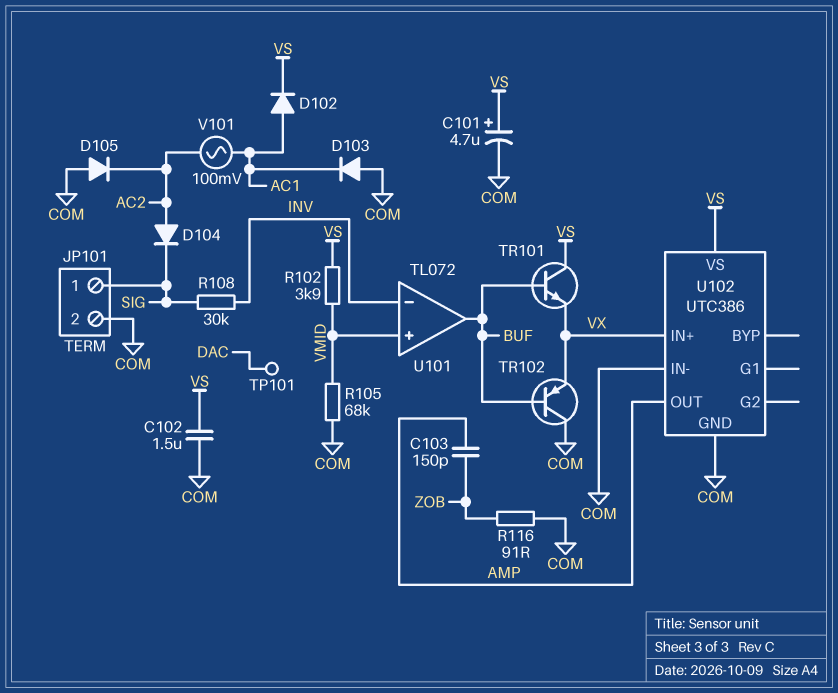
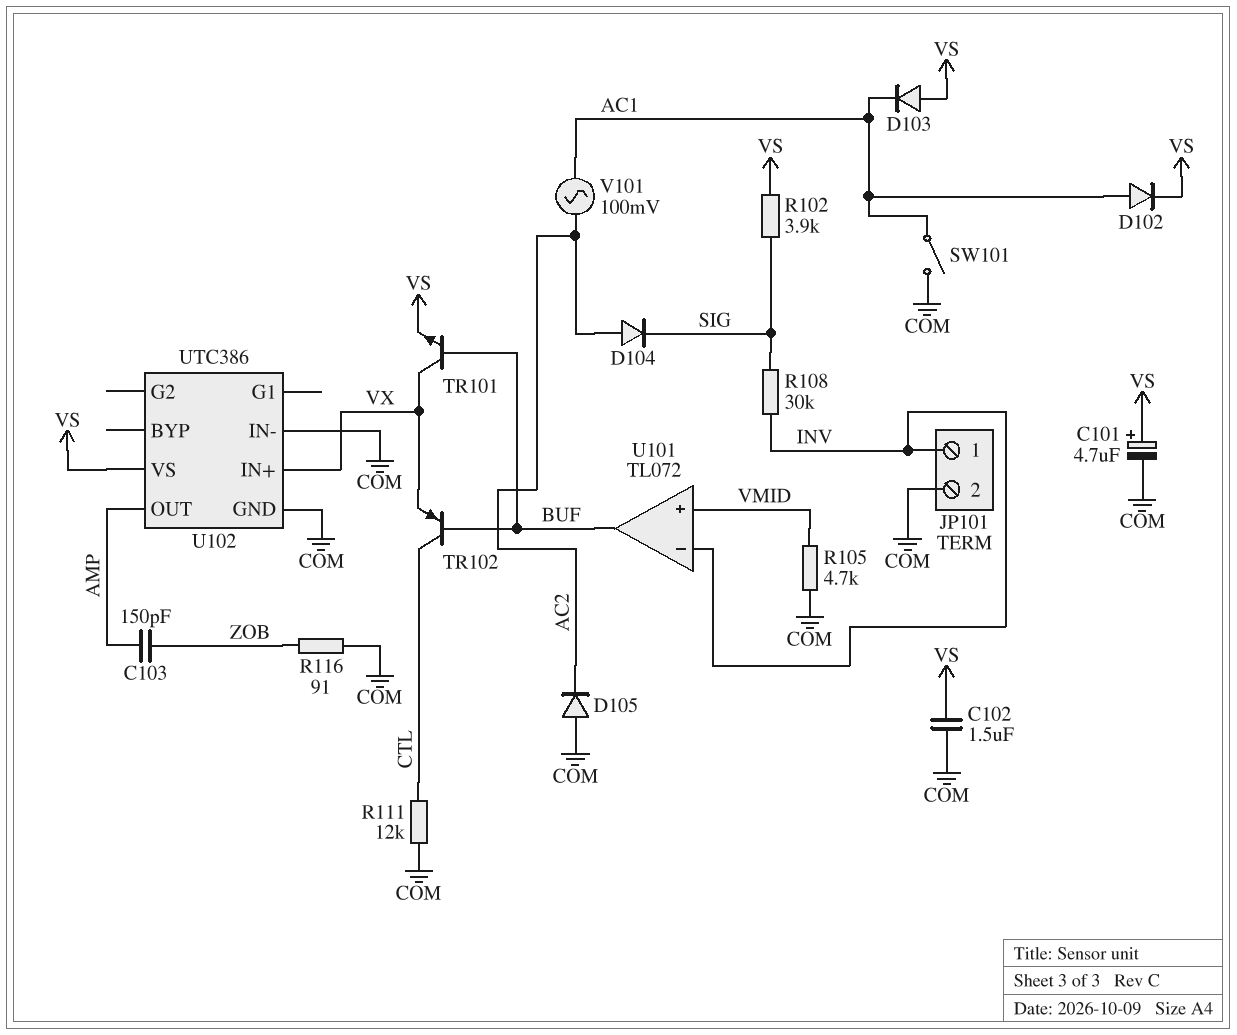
D103: diode (A COM, K AC1) -> diode (A VS, K AC1)
JP101 pin 1: SIG -> INV
R102: 3.9k (VMID, VS) -> 3.9k (SIG, VS)
R105: 68k (COM, VMID) -> 4.7k (COM, VMID)
R111: none -> 12k (COM, CTL)
SW101: none -> switch (AC1, COM)
TP101: test point (DAC) -> none
TR101: NPN (B BUF, C VS, E VX) -> NPN (B BUF, C VX, E VS)
TR102: PNP (B BUF, C COM, E VX) -> PNP (B BUF, C CTL, E VX)

